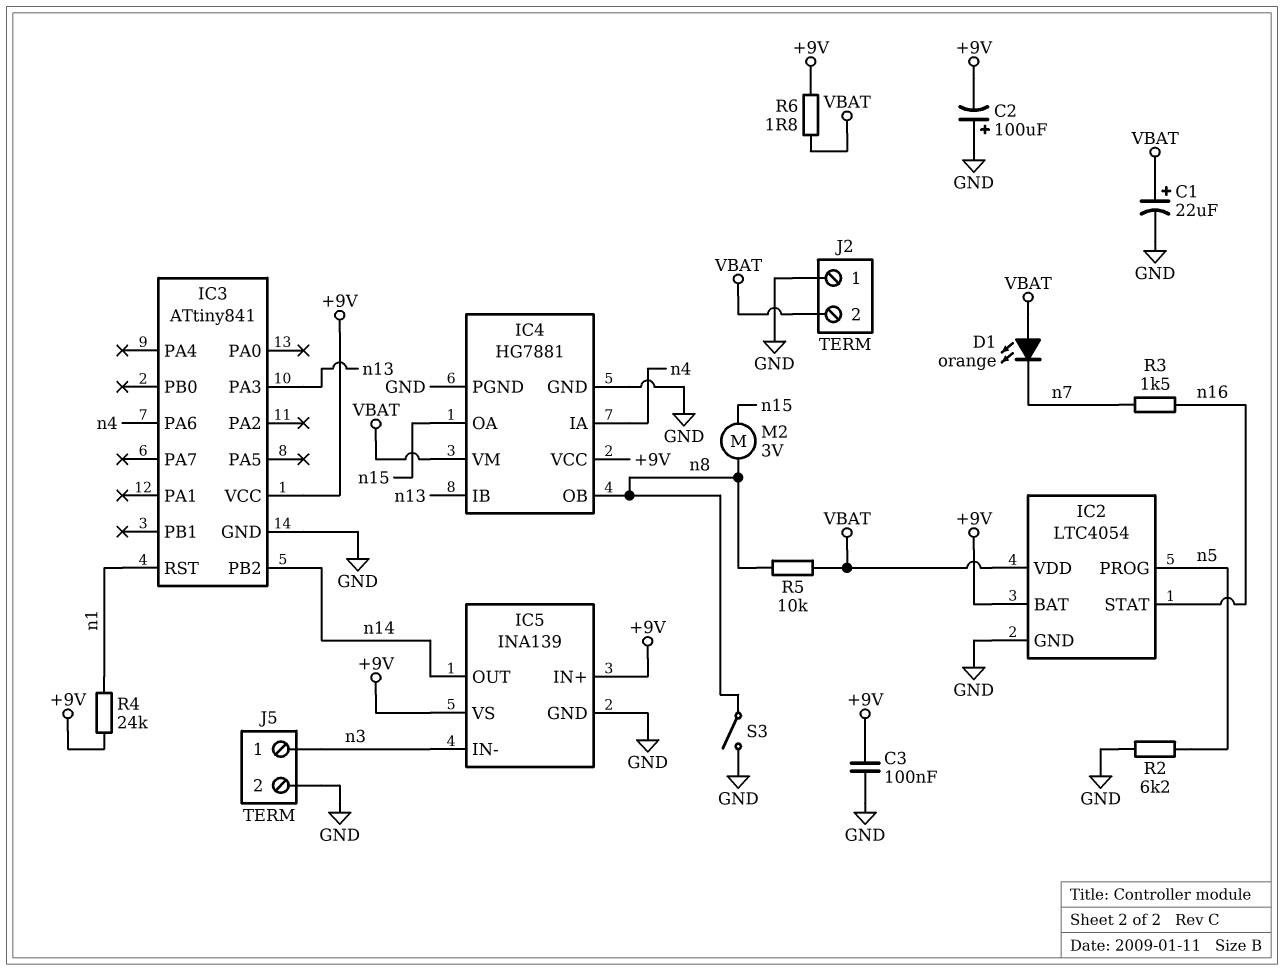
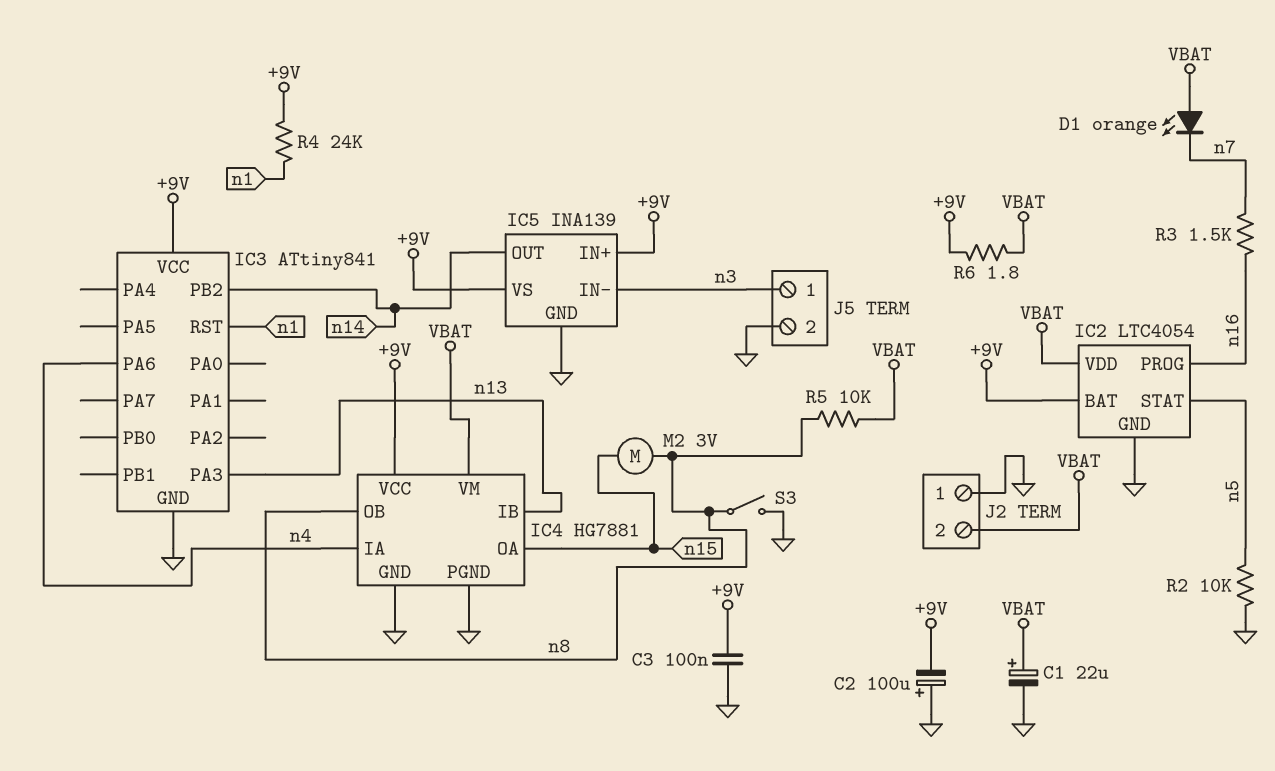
IC2 pin PROG: n5 -> n16
IC2 pin STAT: n16 -> n5
R2: 6.2k (GND, n5) -> 10k (GND, n5)

